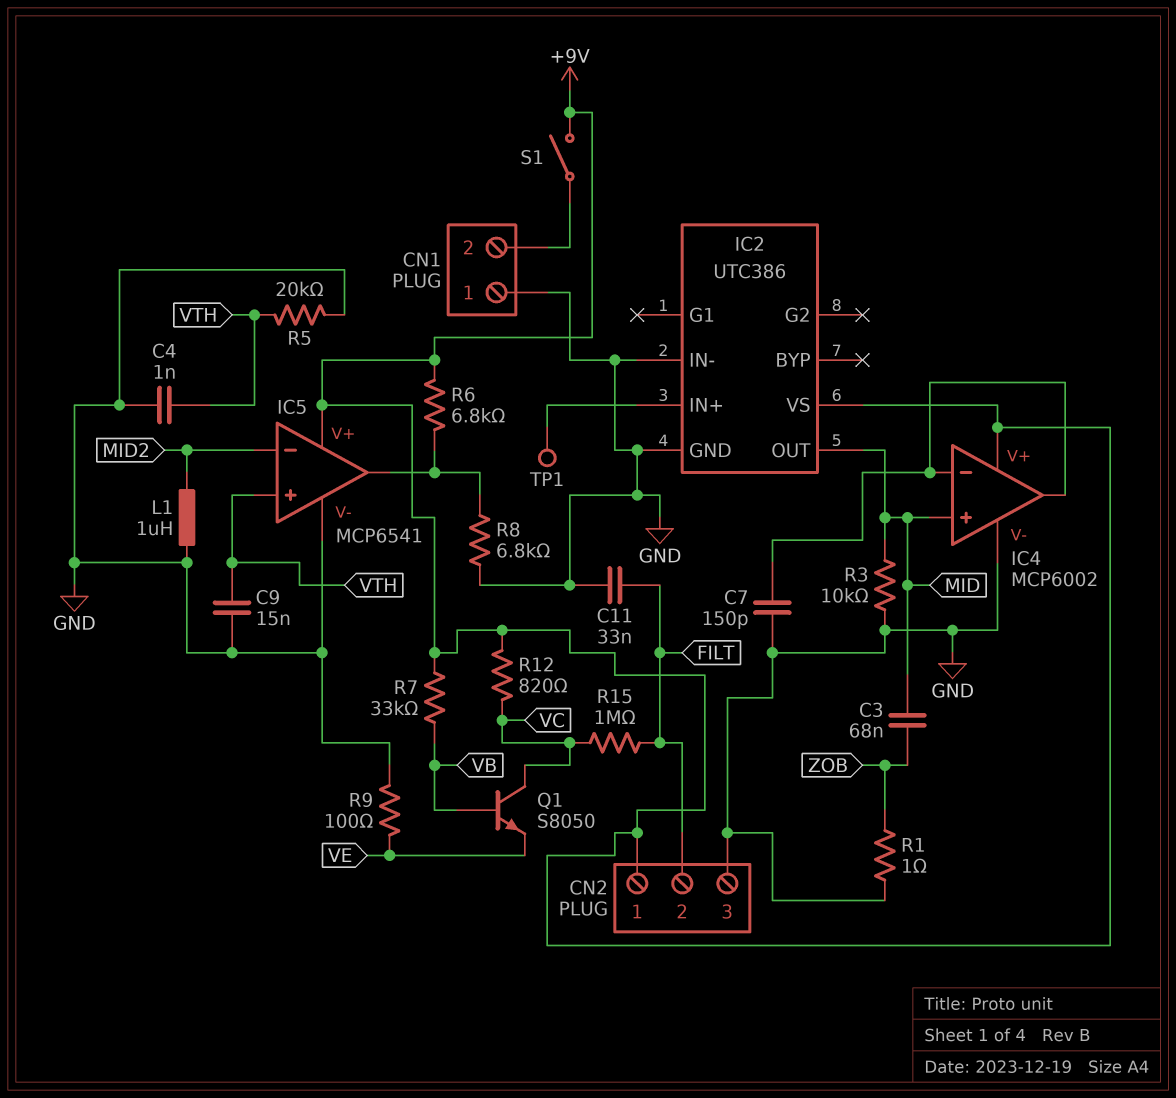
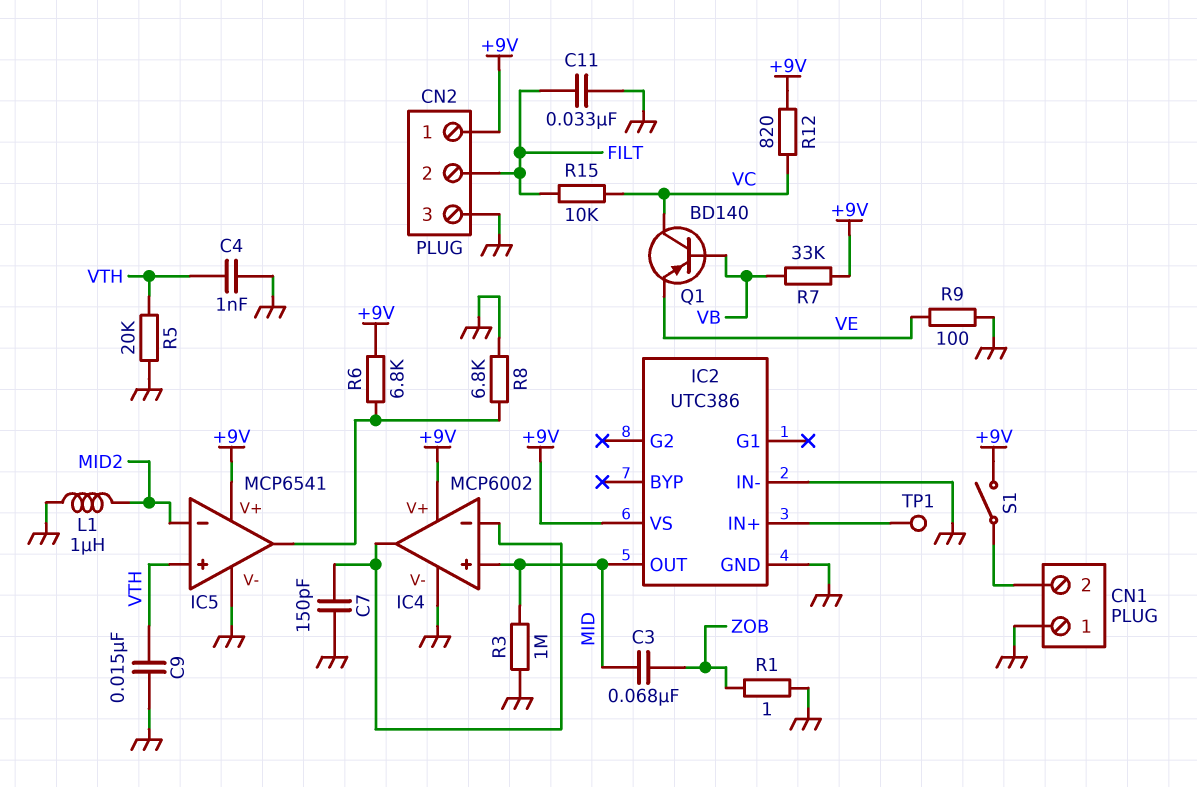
Q1: NPN S8050 (B VB, C VC, E VE) -> PNP BD140 (B VB, C VC, E VE)
R3: 10k (GND, MID) -> 1M (GND, MID)
R15: 1M (FILT, VC) -> 10k (FILT, VC)

